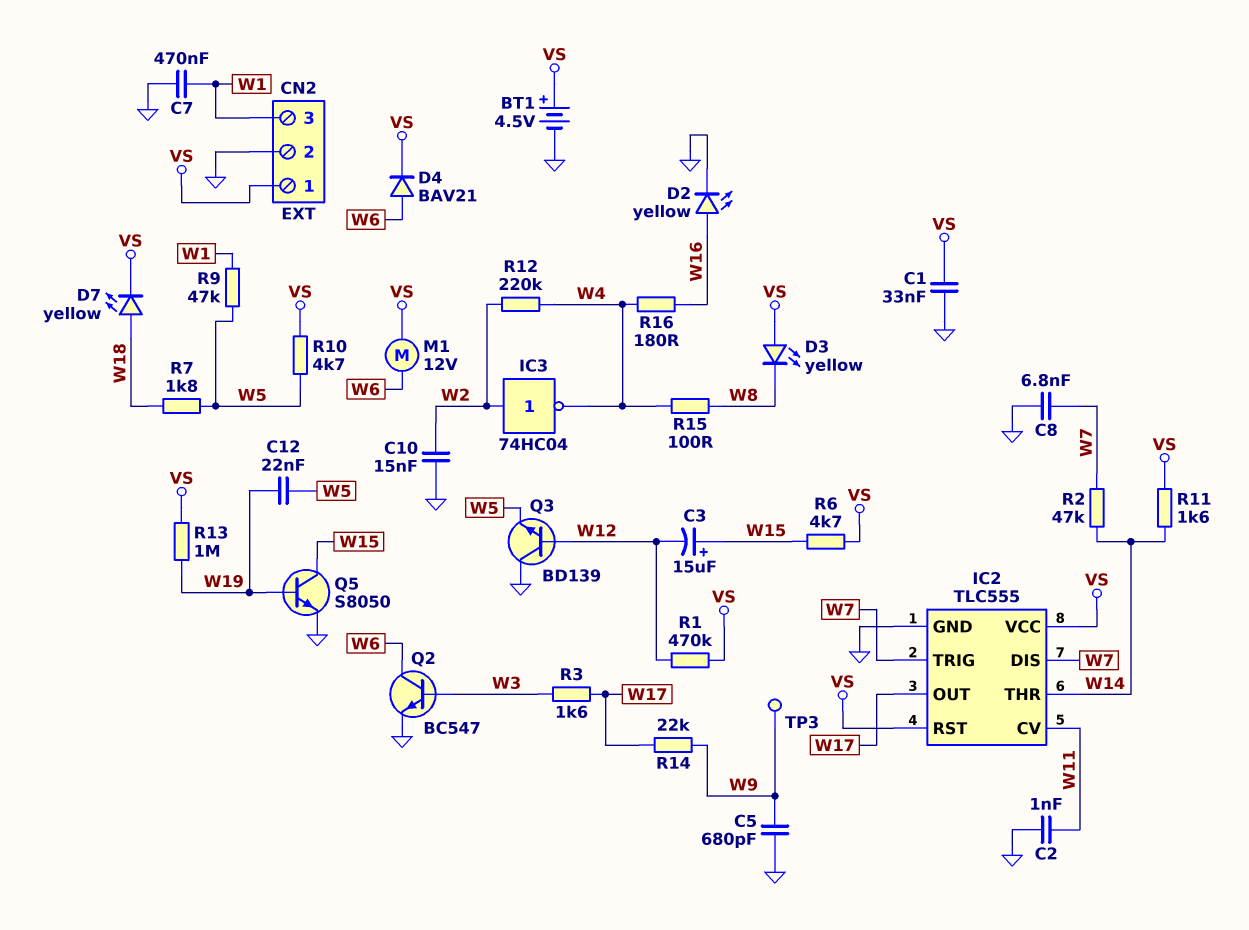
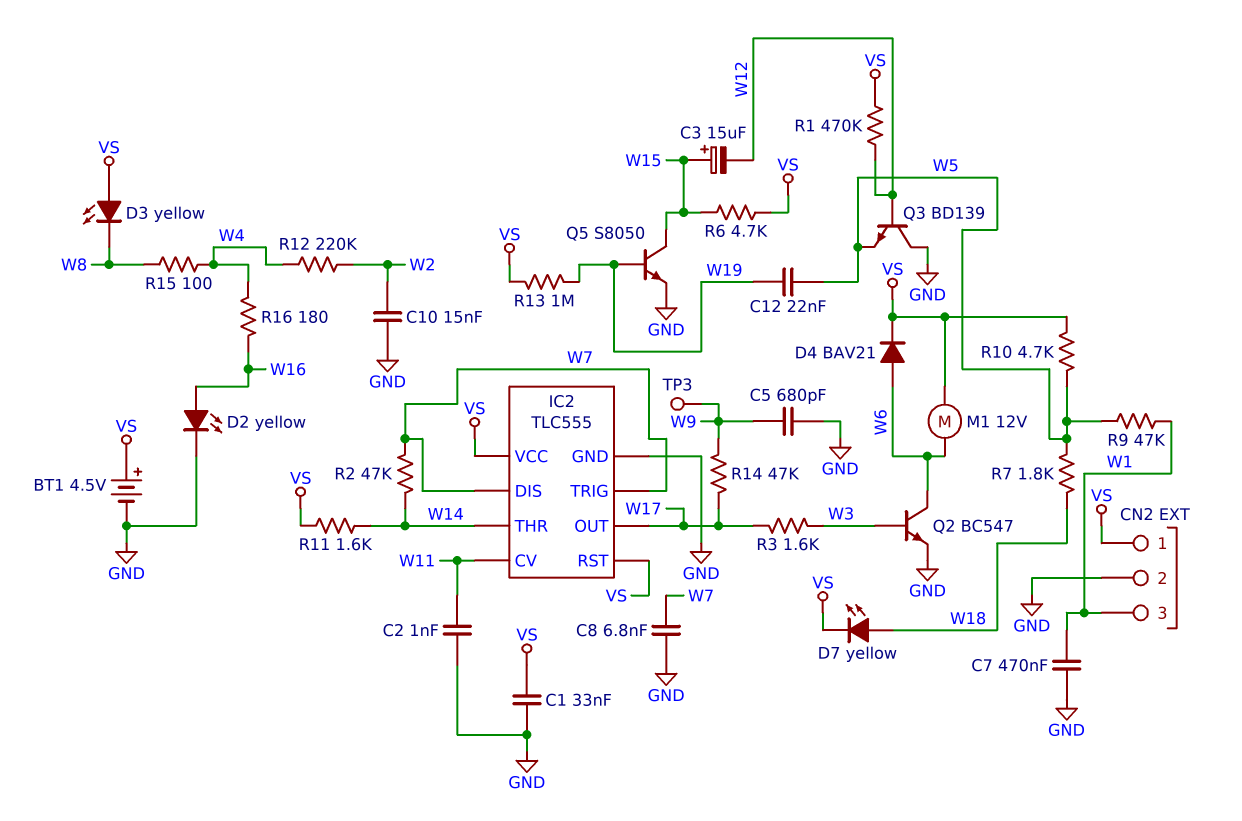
IC3: NOT 74HC04 (in W2, out W4) -> none
R14: 22k (W9, W17) -> 47k (W9, W17)

